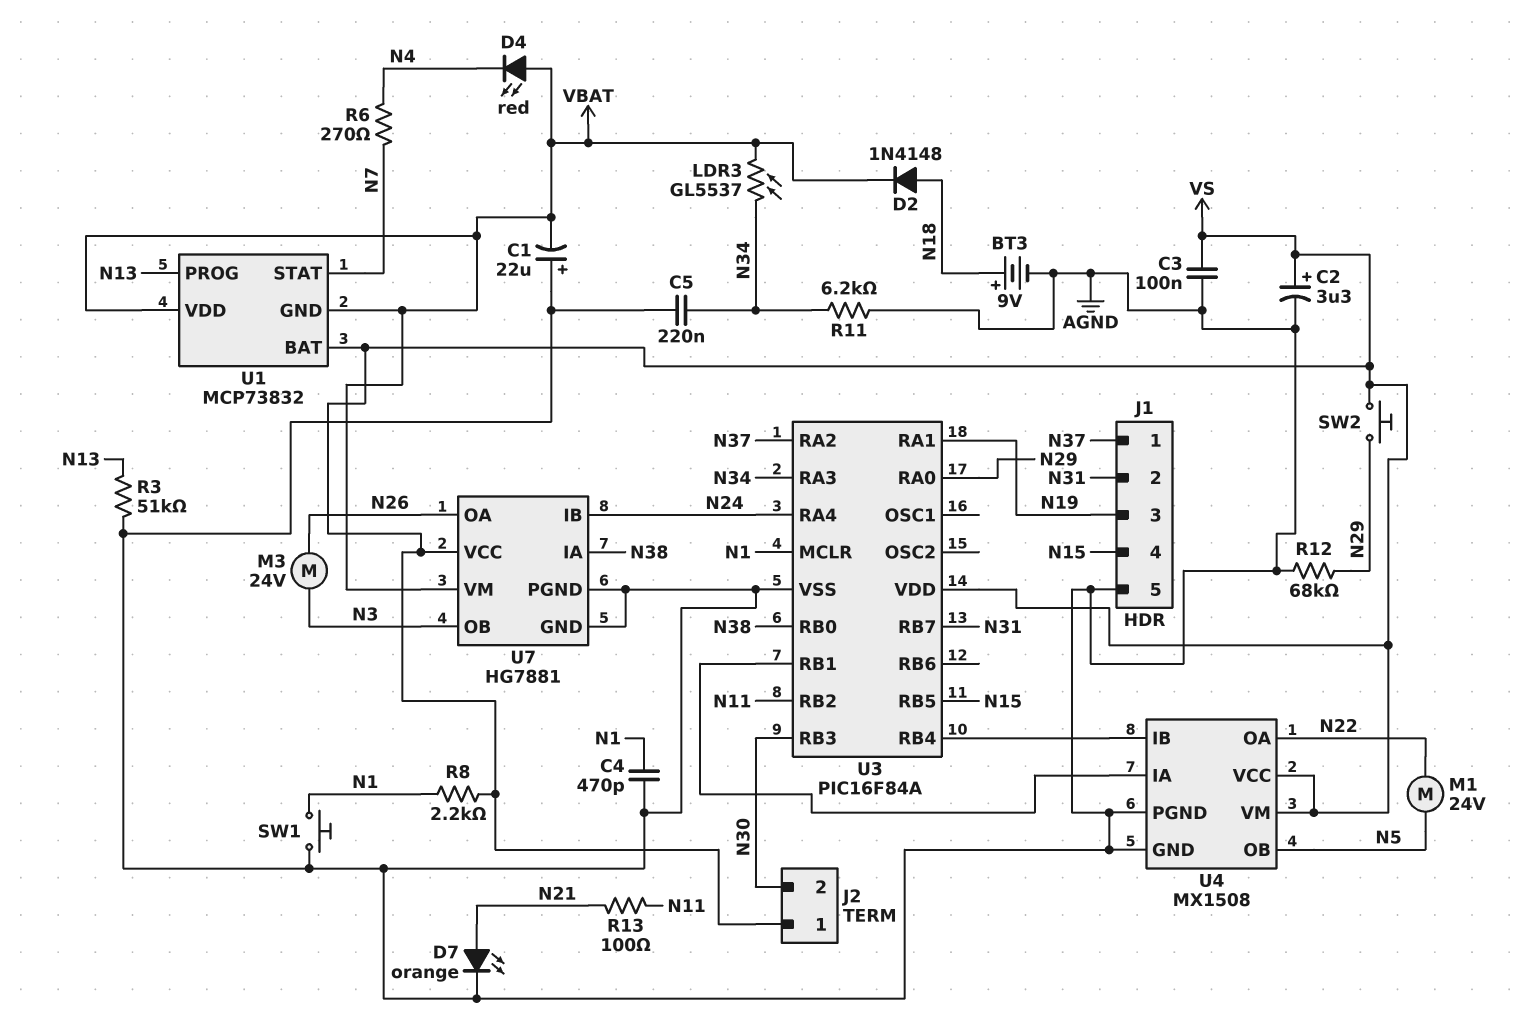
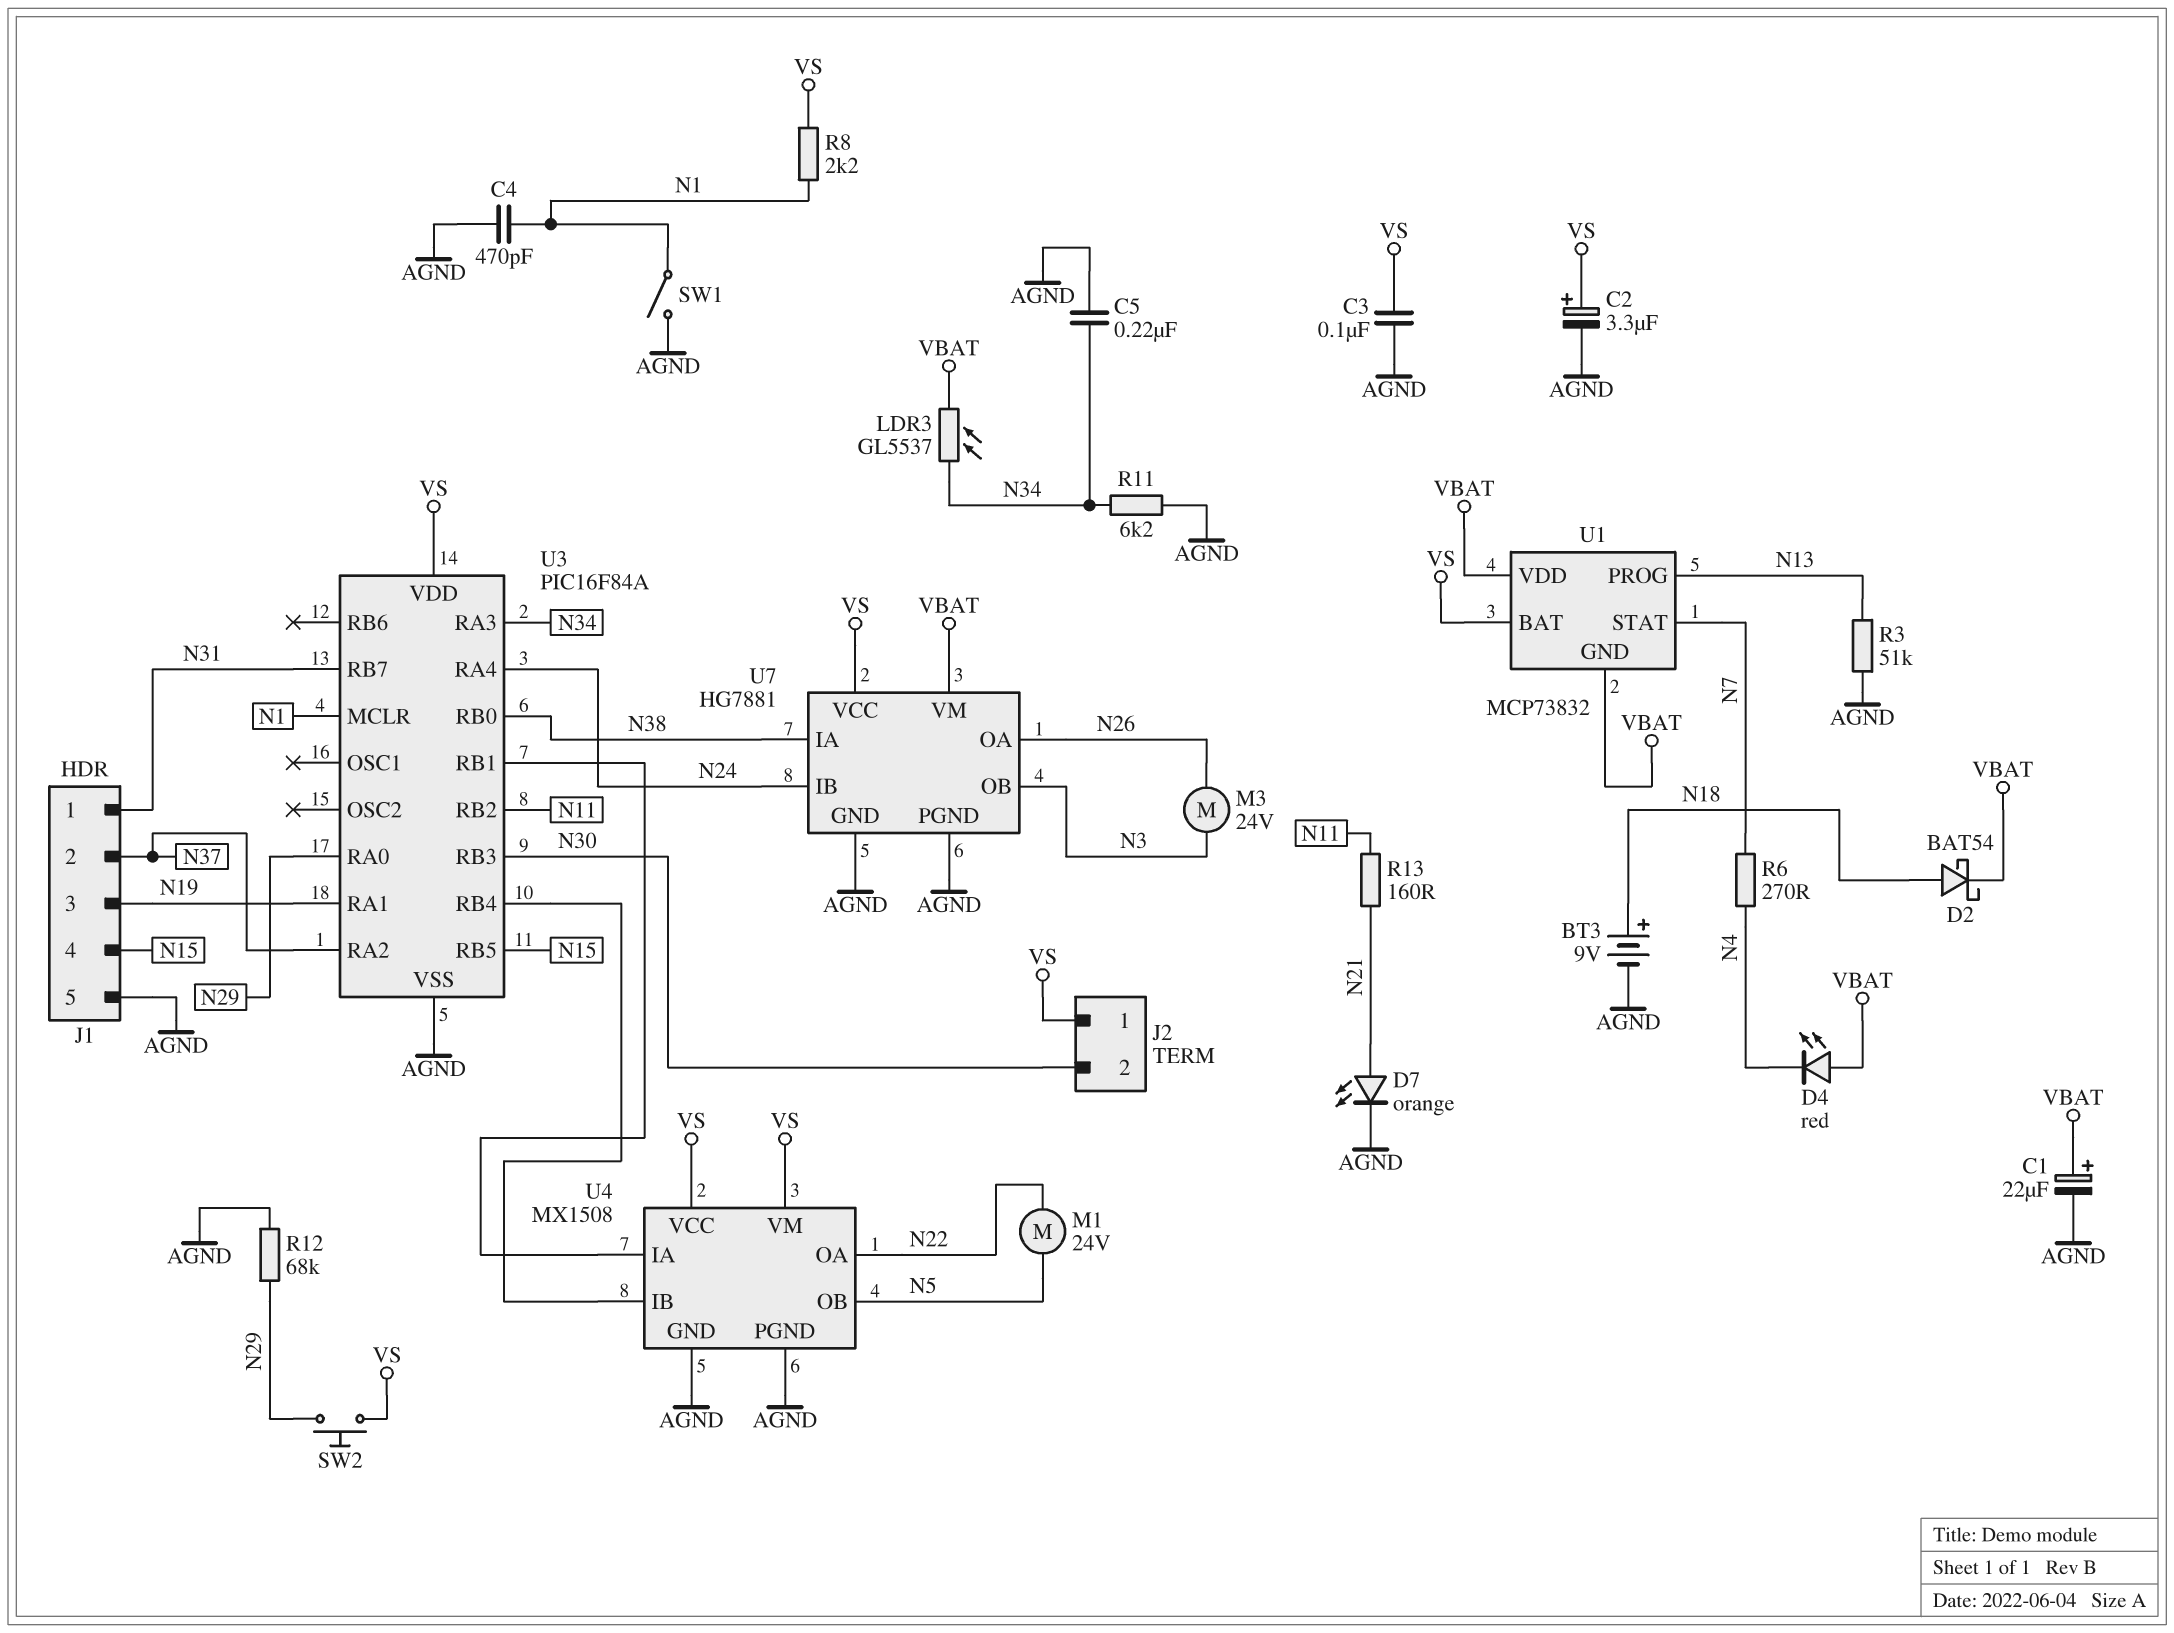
C1: 22uF (plus AGND, minus VBAT) -> 22uF (plus VBAT, minus AGND)
D2: diode 1N4148 (A N18, K VBAT) -> schottky BAT54 (A N18, K VBAT)
J1 pin 1: N37 -> N31
J1 pin 2: N31 -> N37
R13: 100 (N11, N21) -> 160 (N11, N21)
SW1: button (AGND, N1) -> switch (AGND, N1)

